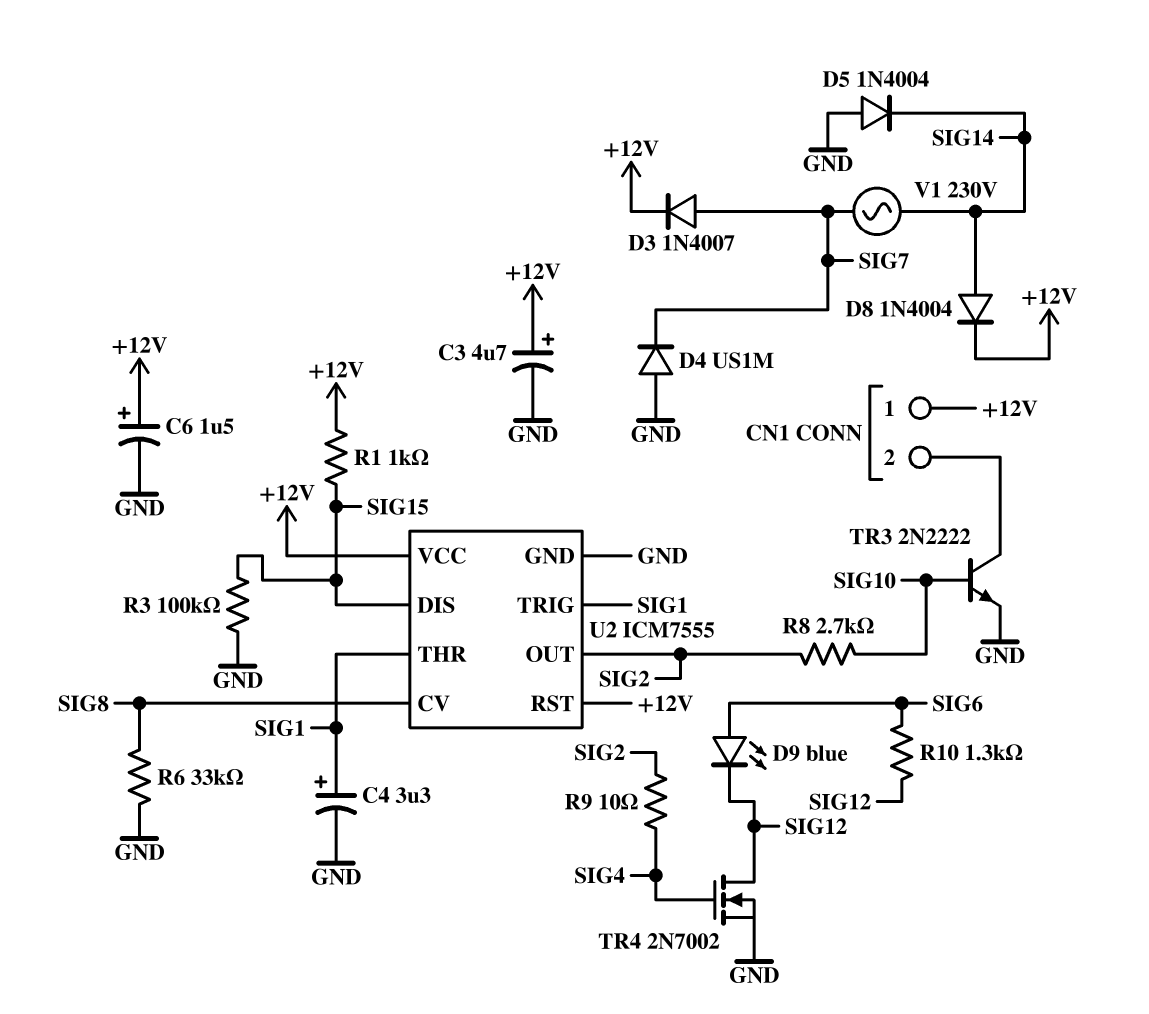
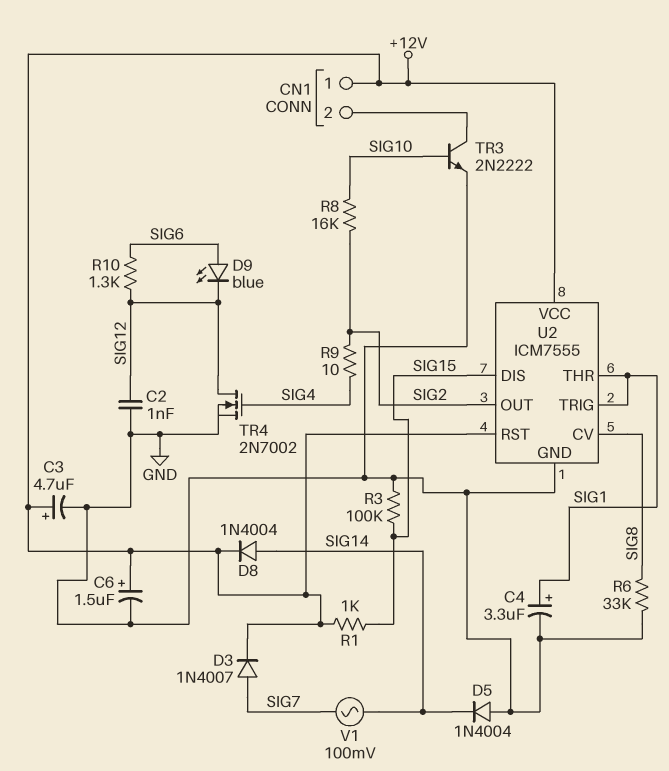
C2: none -> 1nF (GND, SIG12)
D4: diode US1M (A GND, K SIG7) -> none
R8: 2.7k (SIG2, SIG10) -> 16k (SIG2, SIG10)
V1: AC 230V (SIG7, SIG14) -> AC 100mV (SIG7, SIG14)

